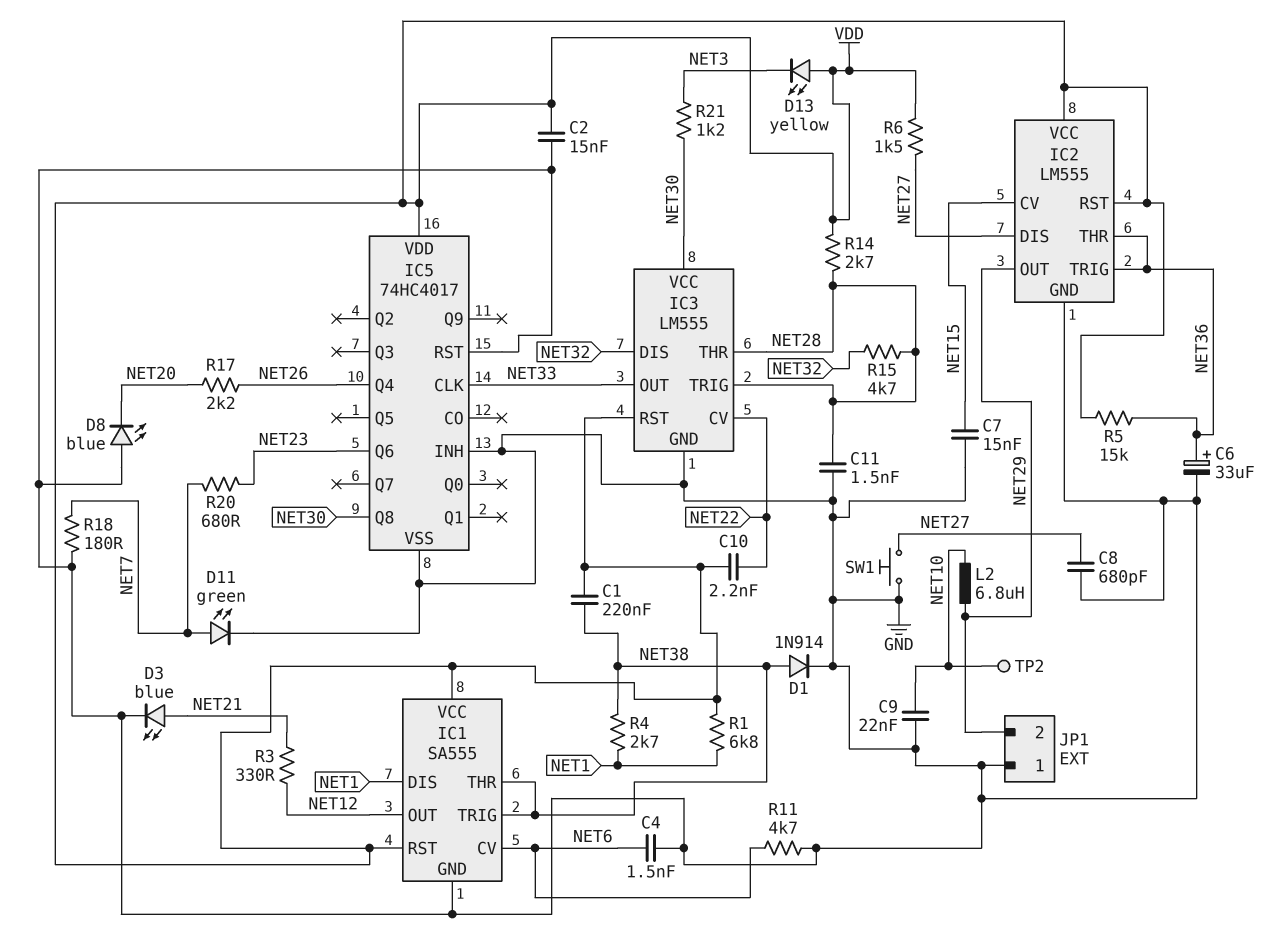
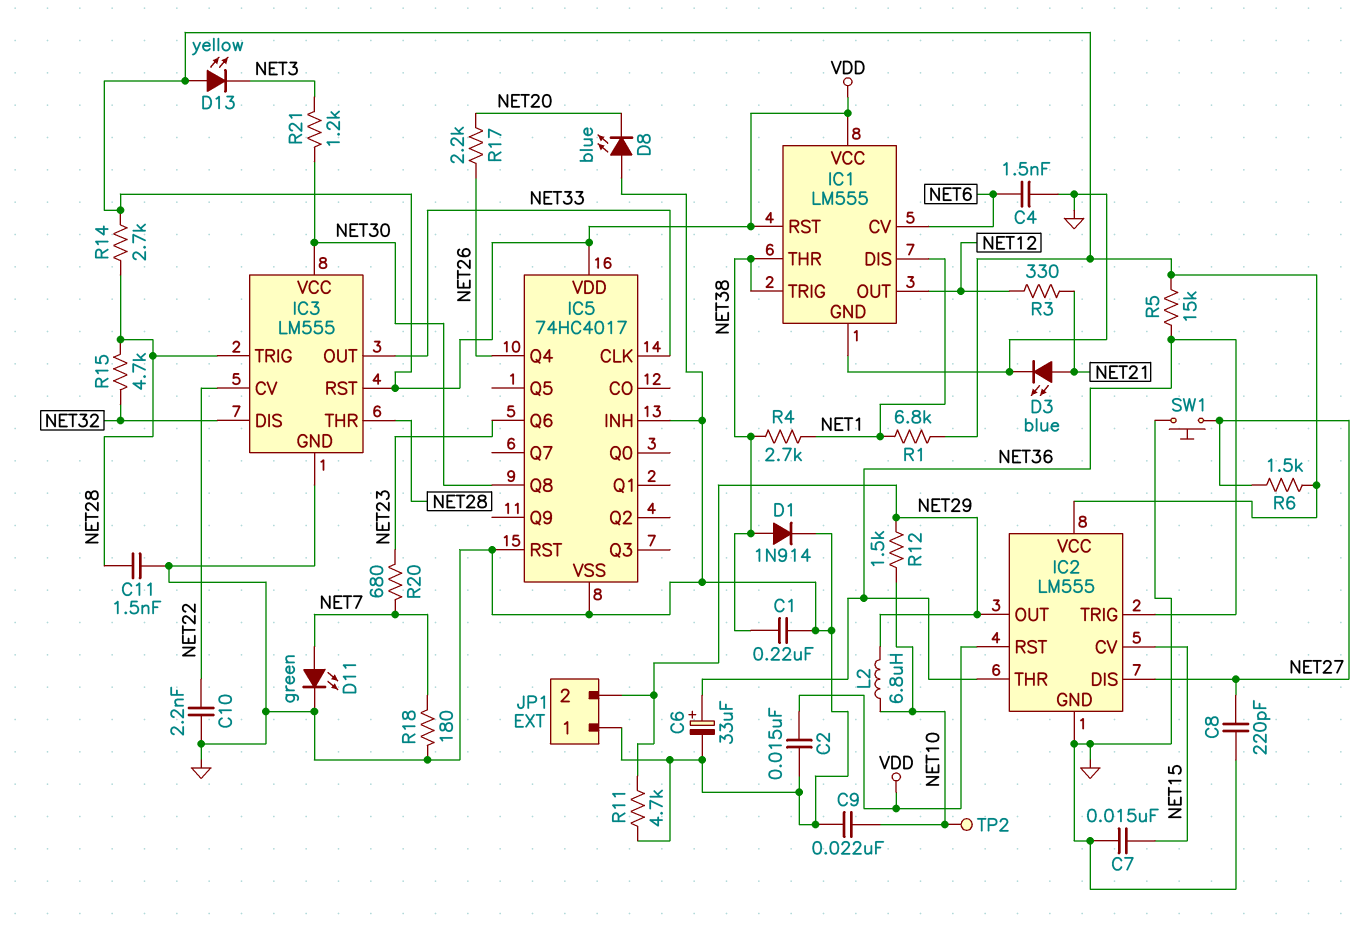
C1: 220nF (NET38, VDD) -> 220nF (GND, NET38)
C8: 680pF (GND, NET27) -> 220pF (GND, NET27)
C10: 2.2nF (NET22, VDD) -> 2.2nF (GND, NET22)
IC1: SA555 -> LM555
R11: 4.7k (GND, NET6) -> 4.7k (GND, NET29)
R12: none -> 1.5k (NET10, NET29)

